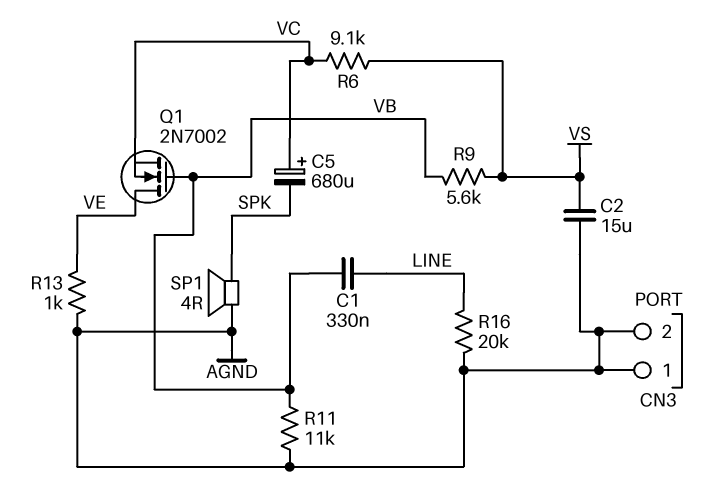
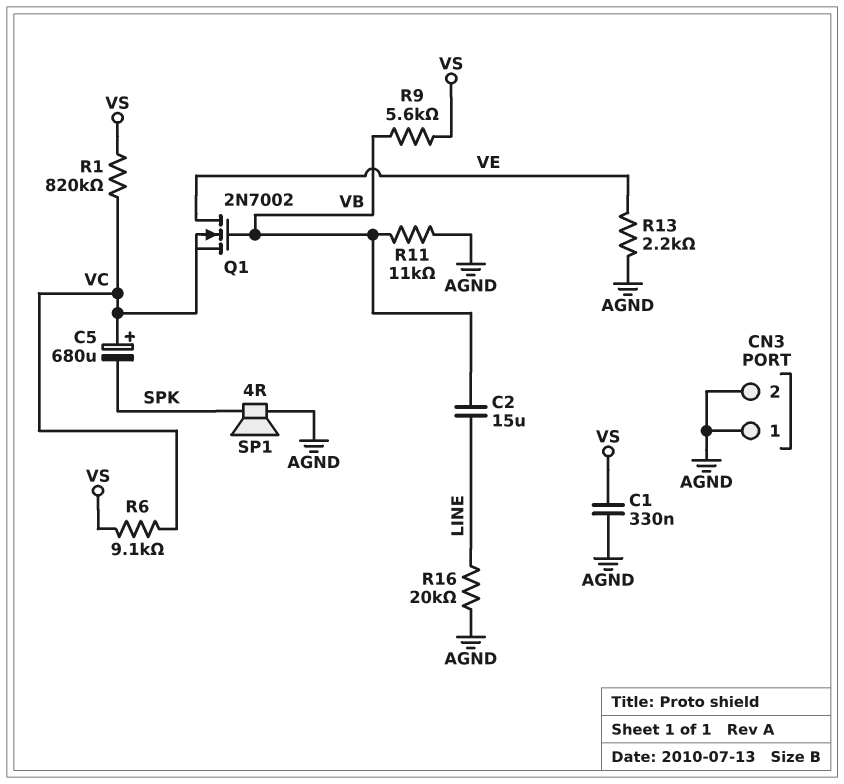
C1: 330nF (LINE, VB) -> 330nF (AGND, VS)
C2: 15uF (AGND, VS) -> 15uF (LINE, VB)
R1: none -> 820k (VC, VS)
R13: 1k (AGND, VE) -> 2.2k (AGND, VE)

